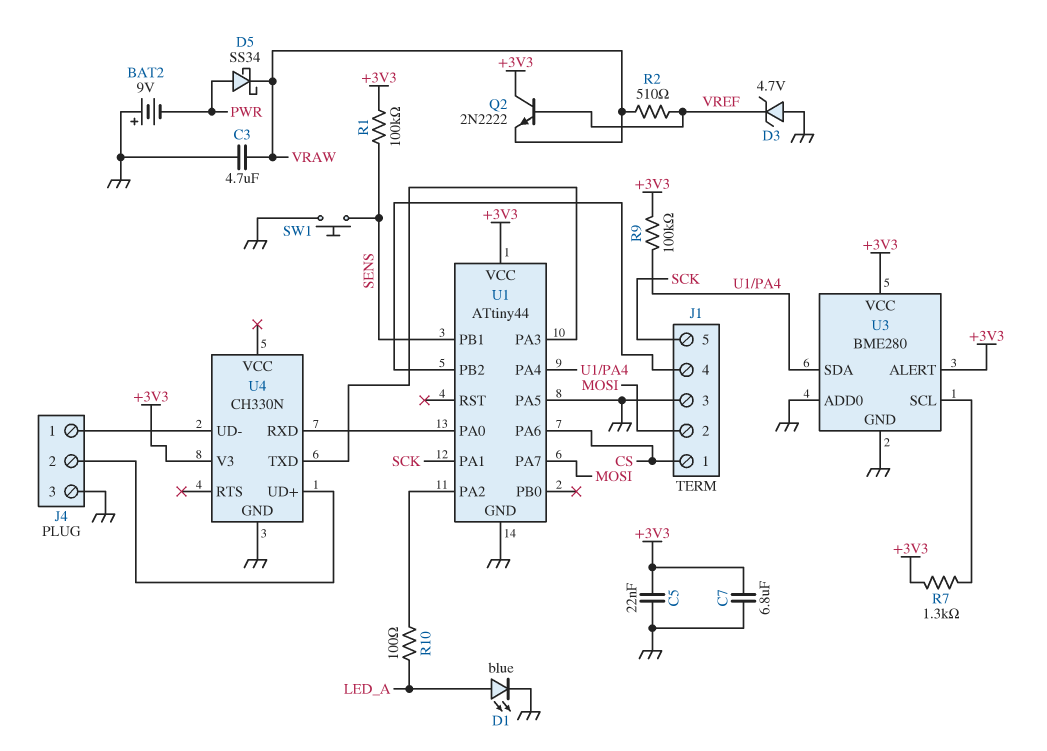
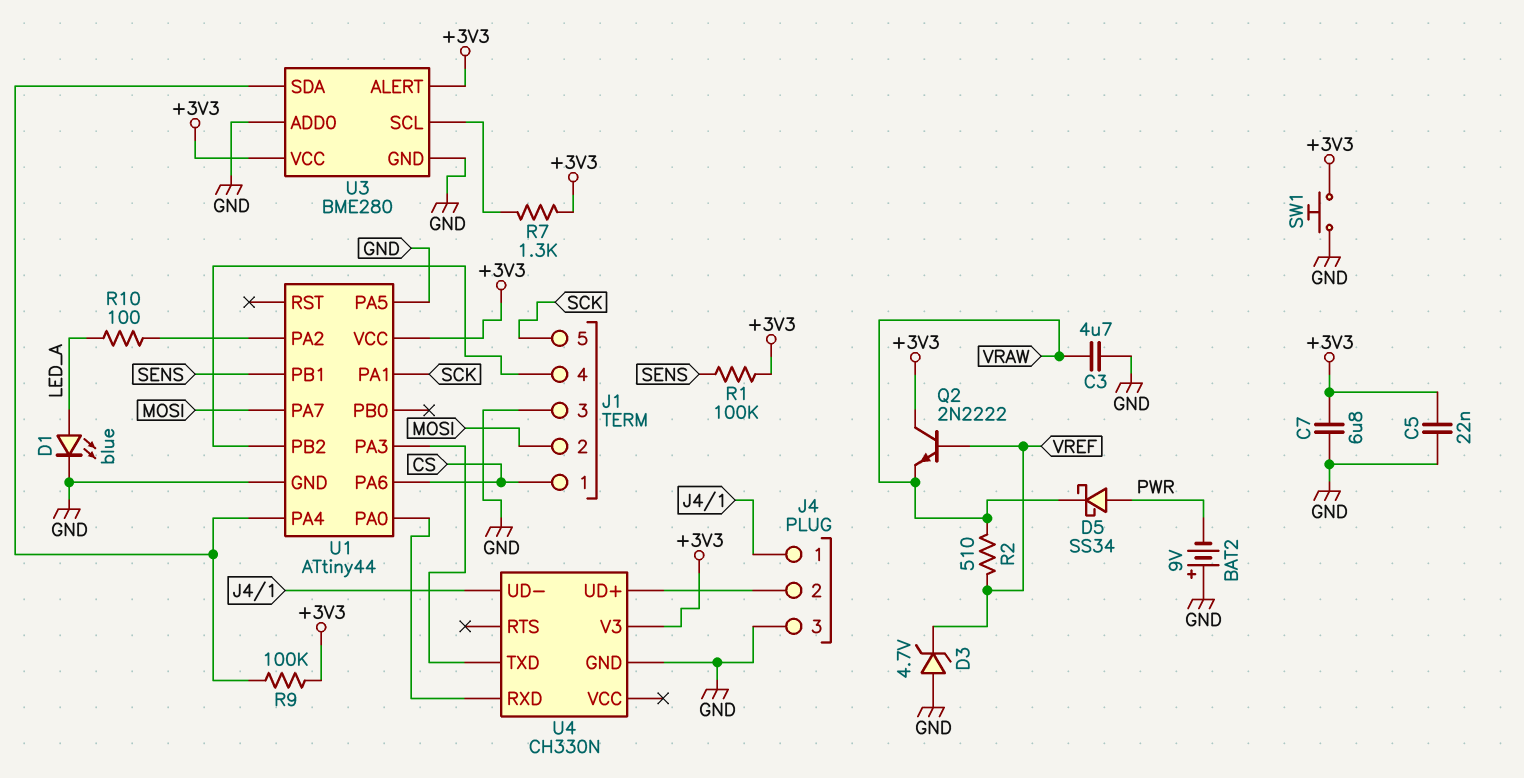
SW1: button (GND, SENS) -> button (+3V3, GND)

